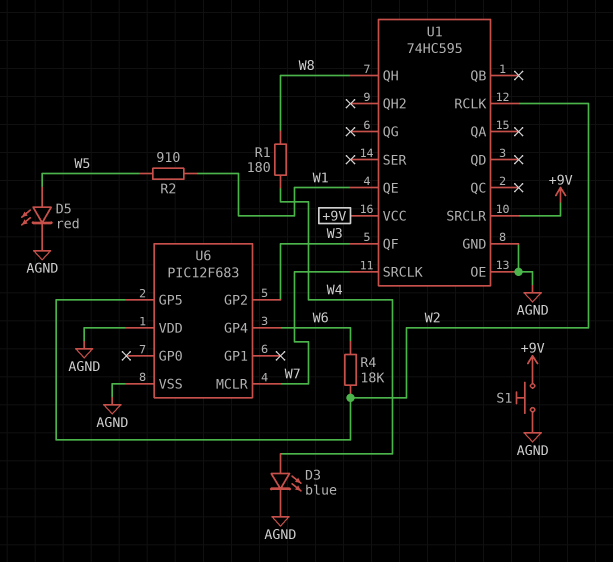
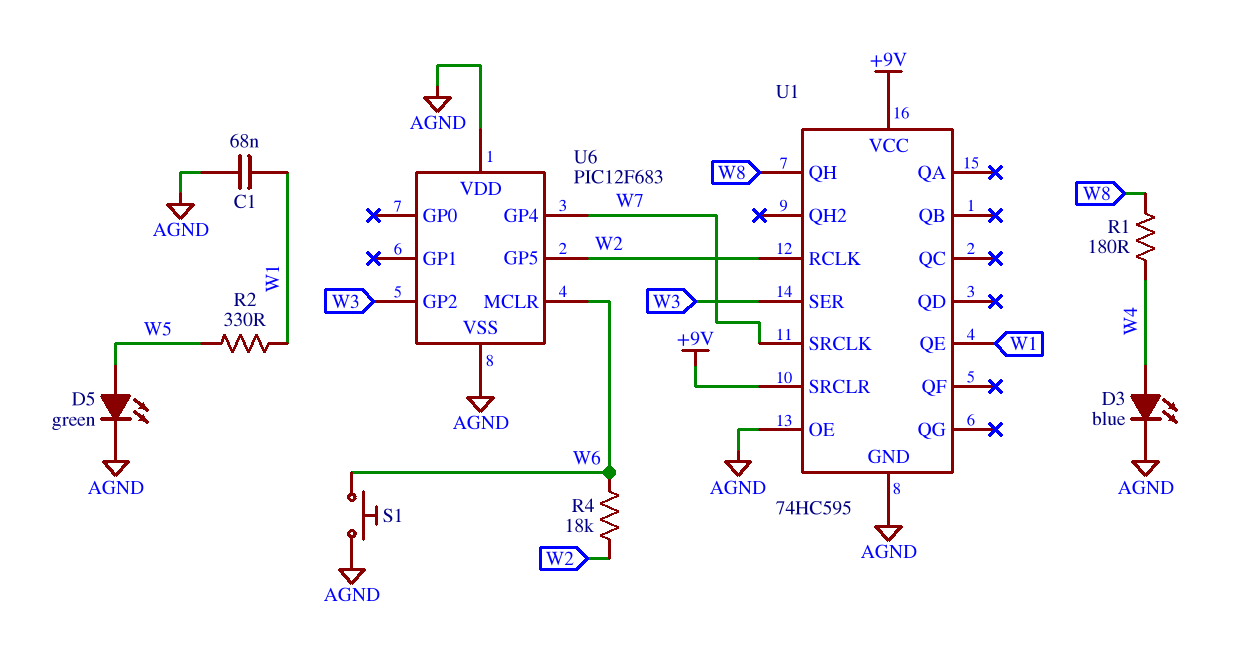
C1: none -> 68nF (AGND, W1)
D5: LED red (A W5, K AGND) -> LED green (A W5, K AGND)
R2: 910 (W1, W5) -> 330 (W1, W5)
S1: button (+9V, AGND) -> button (AGND, W6)
U1 pin QF: W3 -> none
U1 pin SER: none -> W3
U6 pin GP4: W6 -> W7
U6 pin MCLR: W7 -> W6

